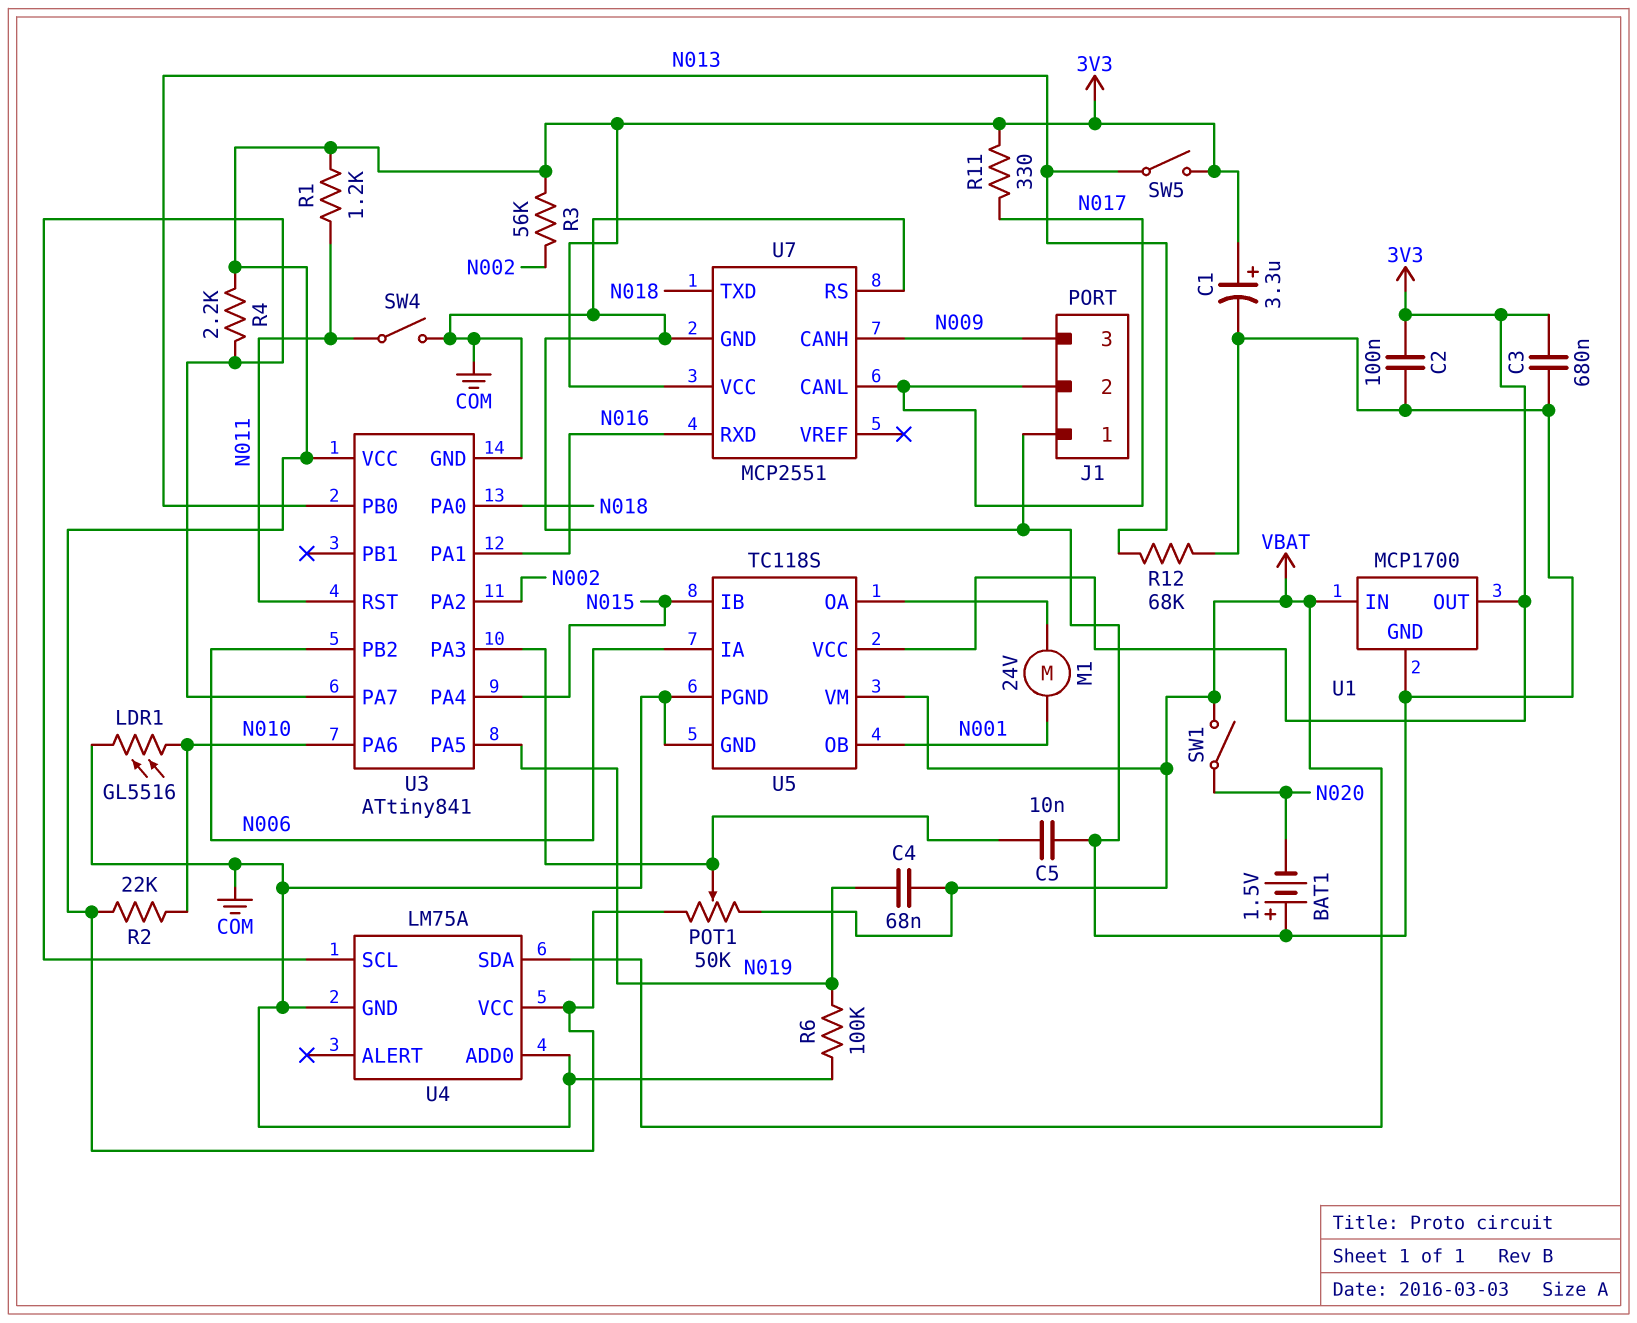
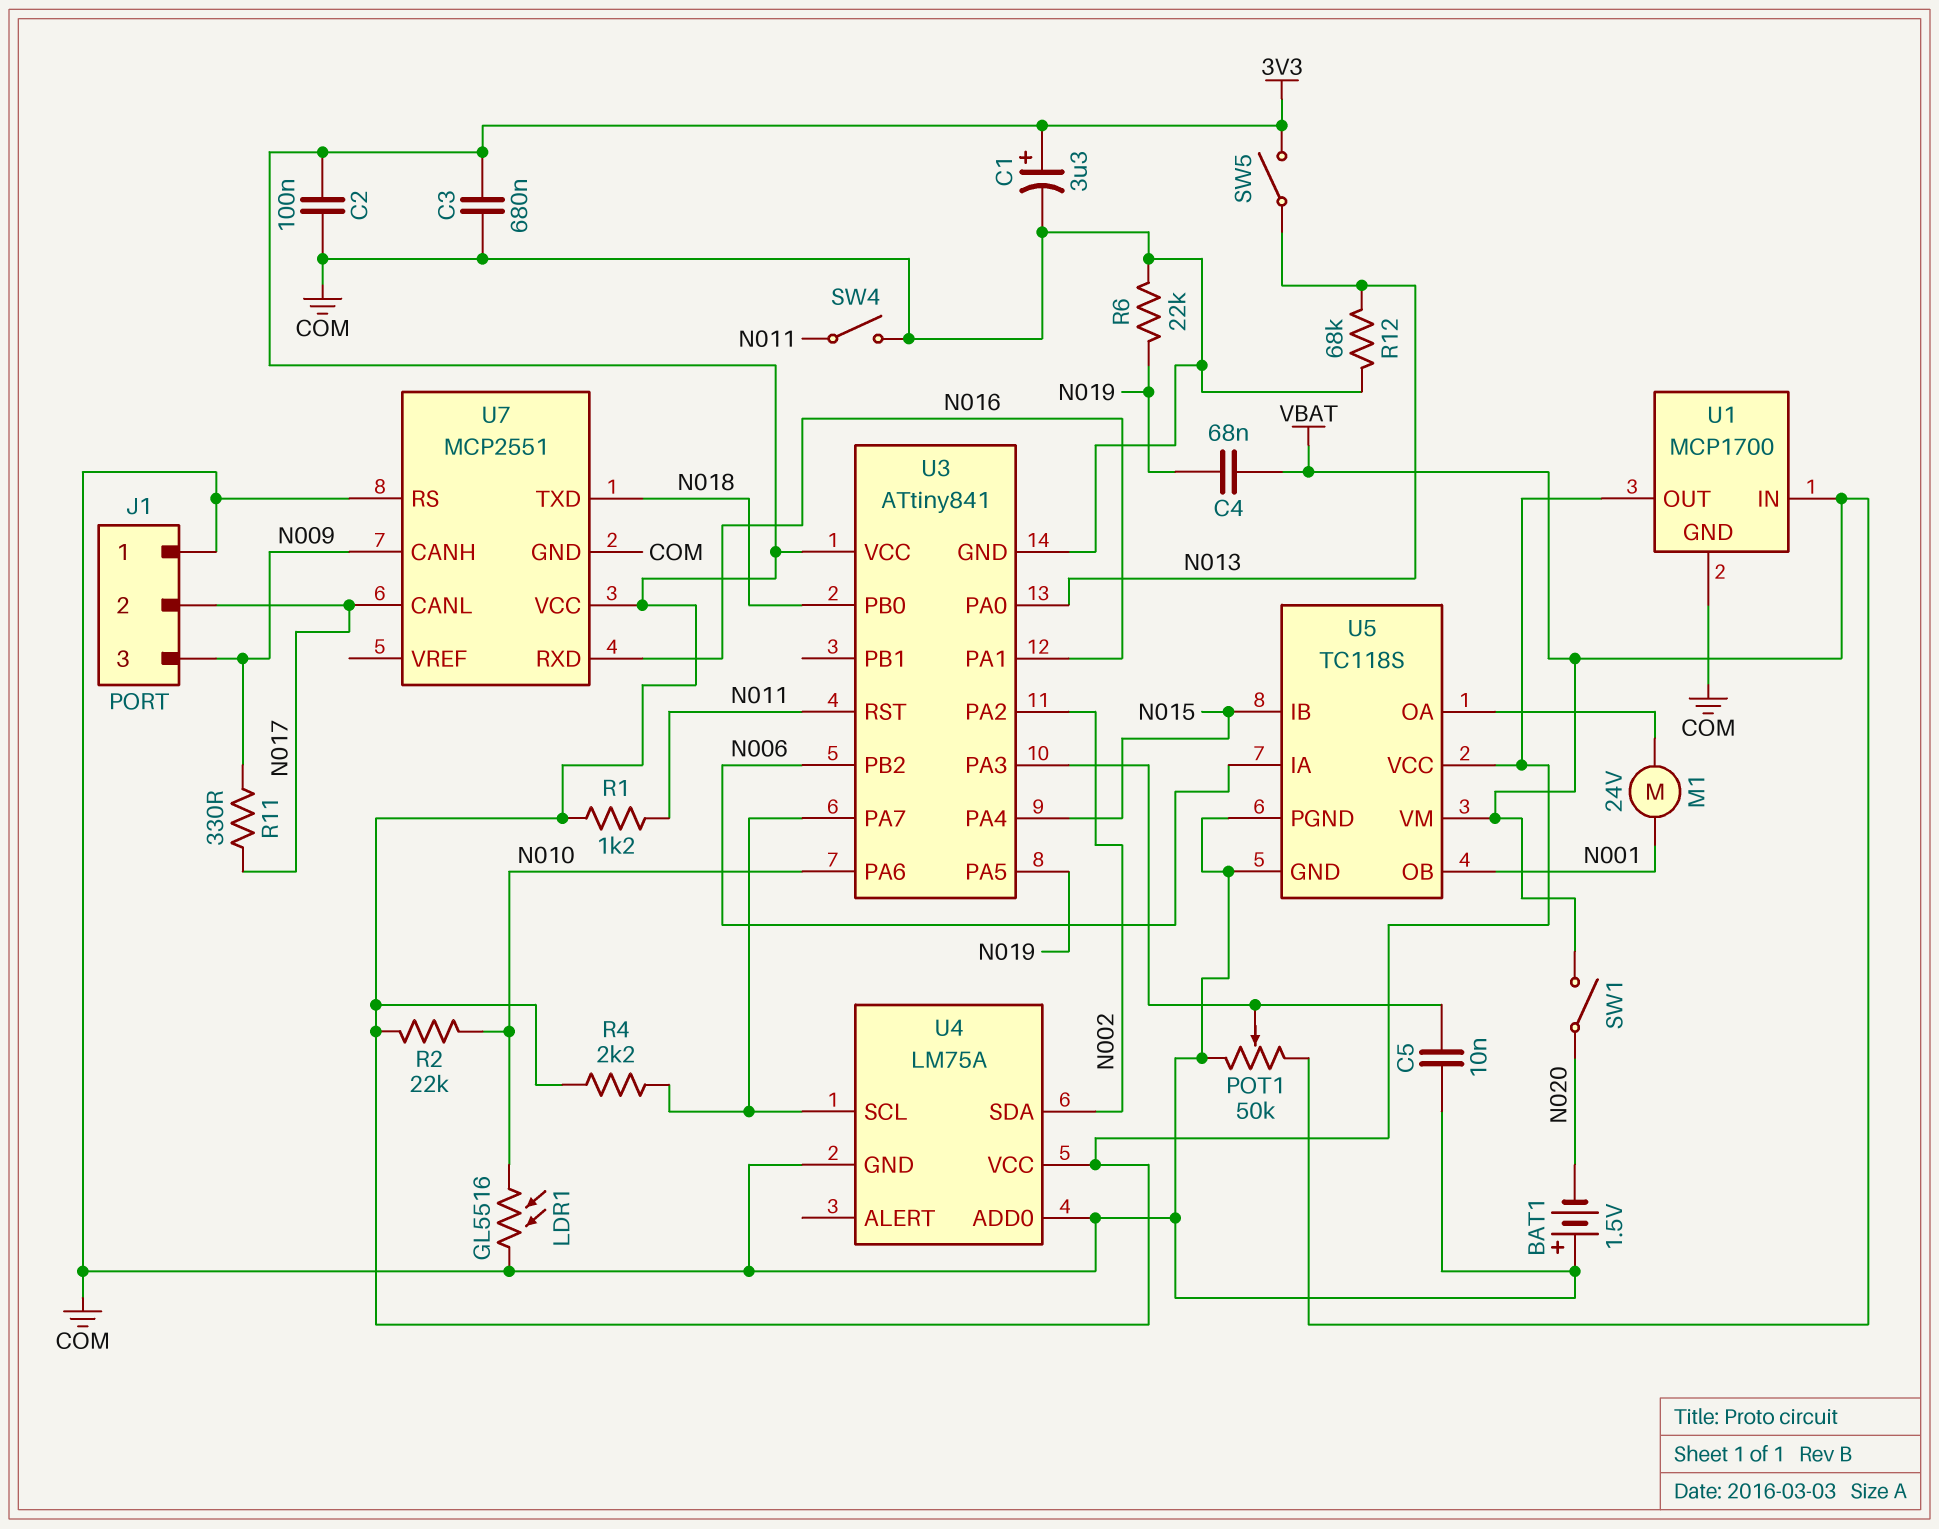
POT1: 50k (3V3, VBAT, wiper U3/PA3) -> 50k (COM, VBAT, wiper U3/PA3)
R3: 56k (3V3, N002) -> none
R6: 100k (COM, N019) -> 22k (COM, N019)
R11: 330 (3V3, N017) -> 330 (N009, N017)
U3 pin PA0: N018 -> N013
U3 pin PB0: N013 -> N018
U4 pin SDA: VBAT -> N002

